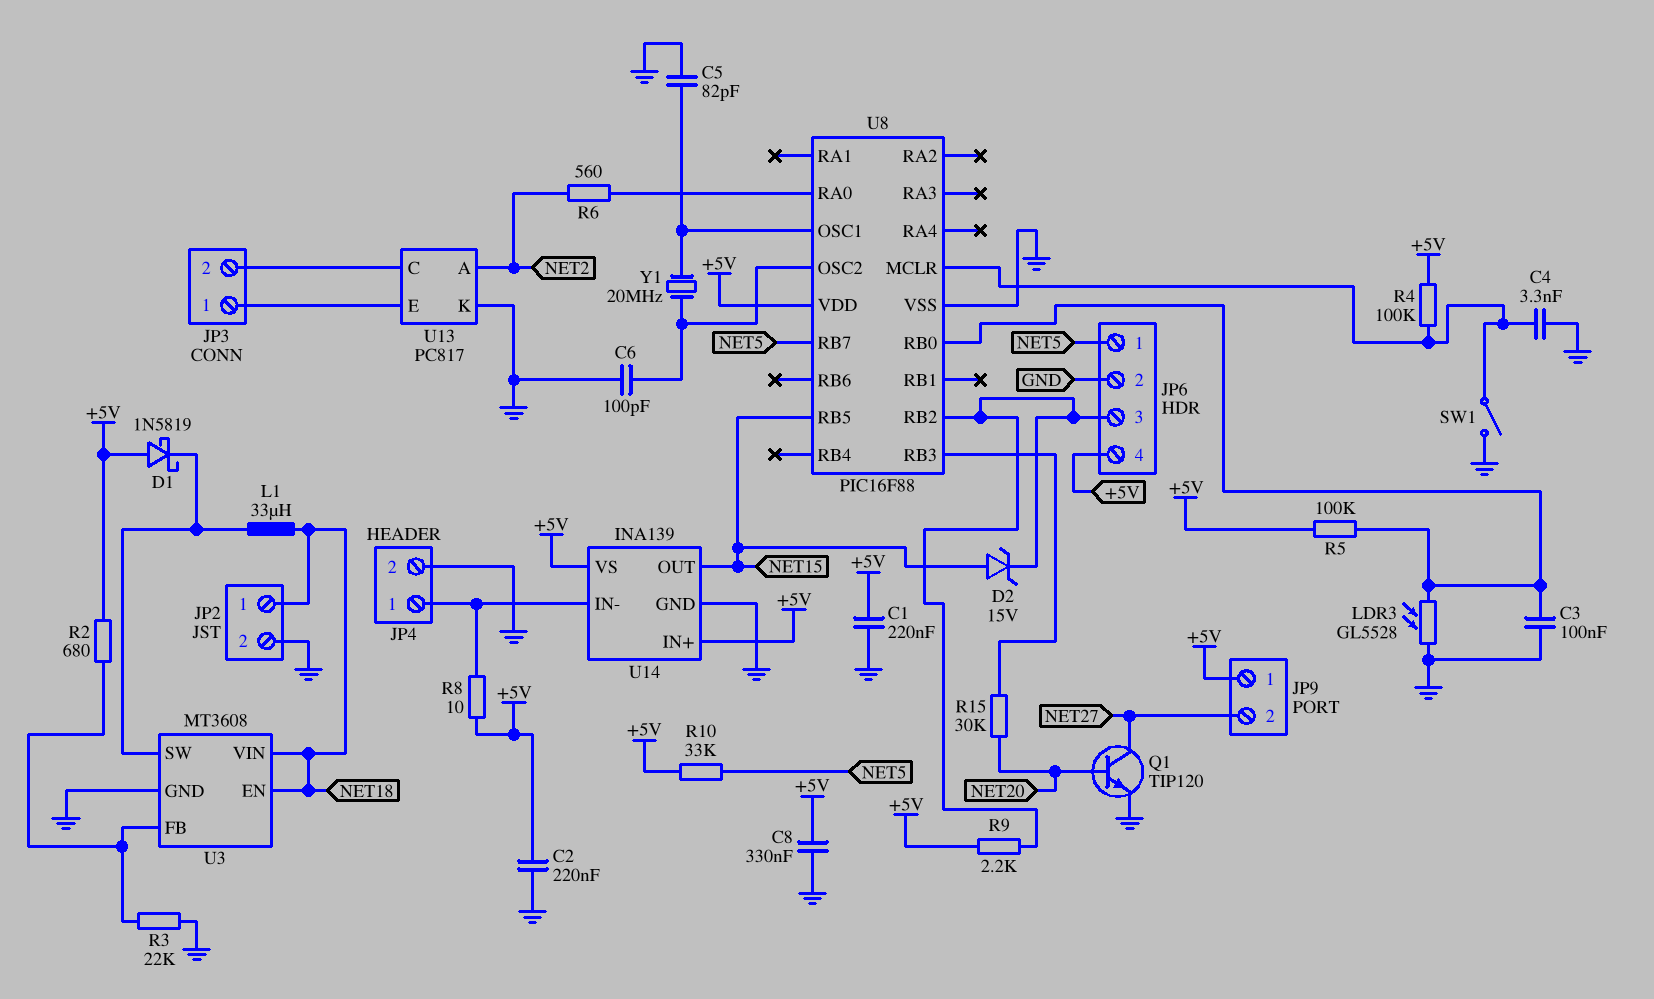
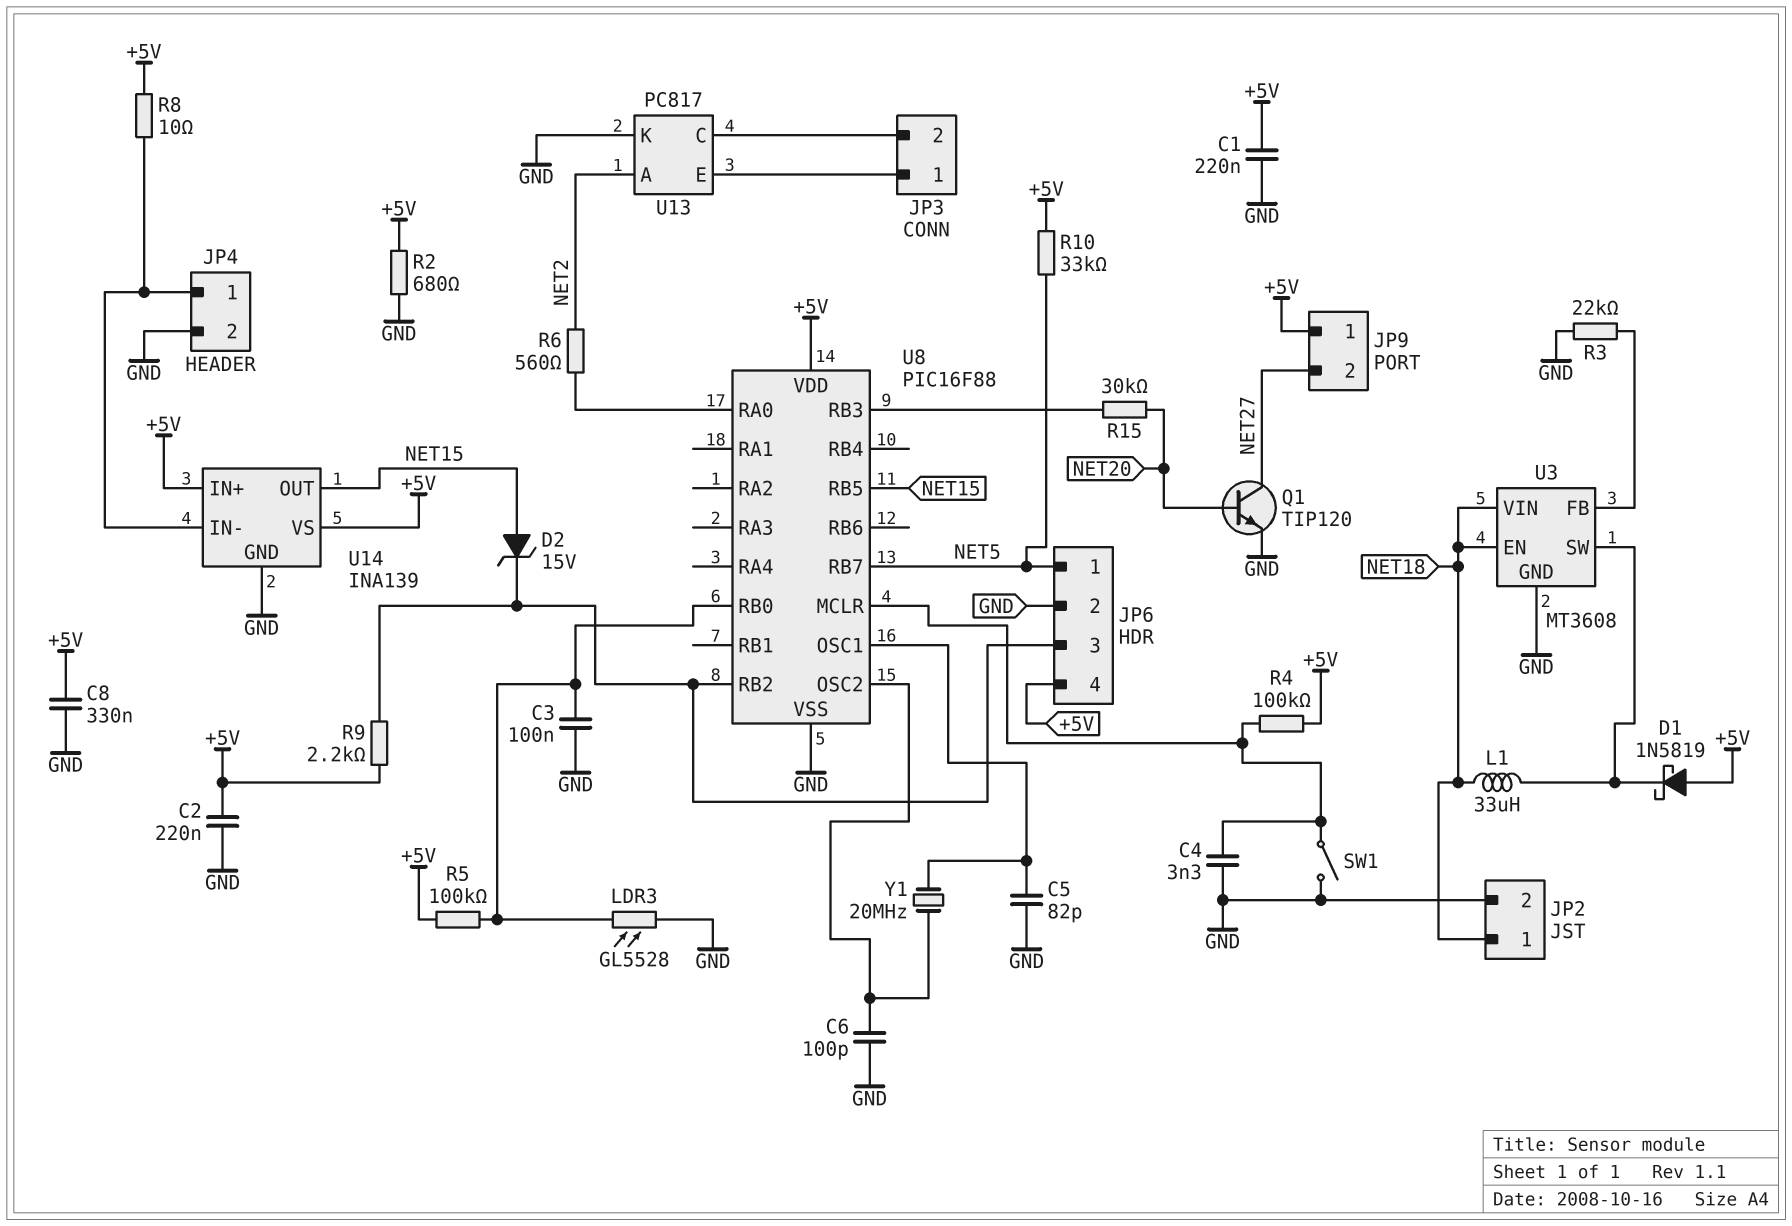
R2: 680 (+5V, U3/FB) -> 680 (+5V, GND)

